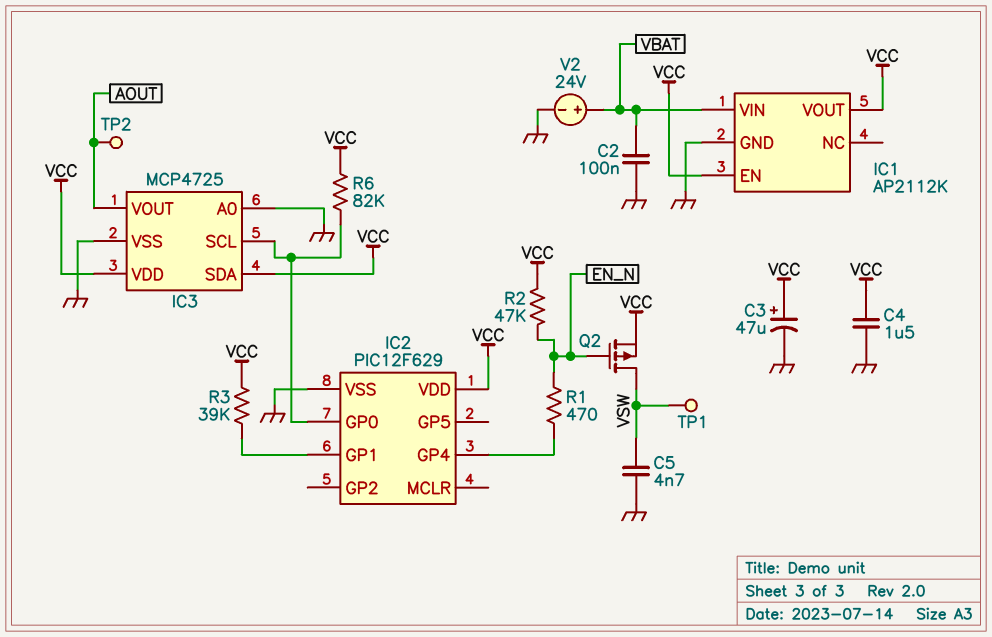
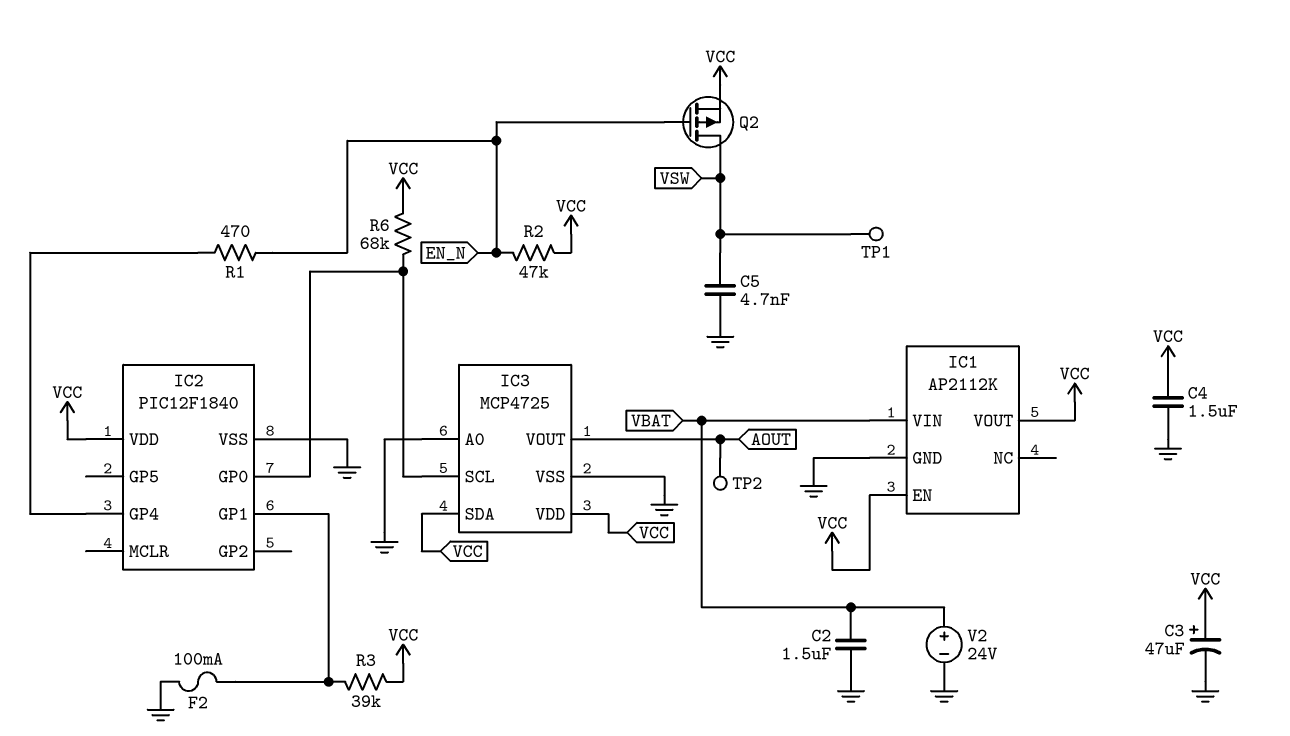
C2: 100nF (GND, VBAT) -> 1.5uF (GND, VBAT)
F2: none -> 100mA (GND, IC2/GP1)
IC2: PIC12F629 -> PIC12F1840
R6: 82k (IC2/GP0, VCC) -> 68k (IC2/GP0, VCC)

